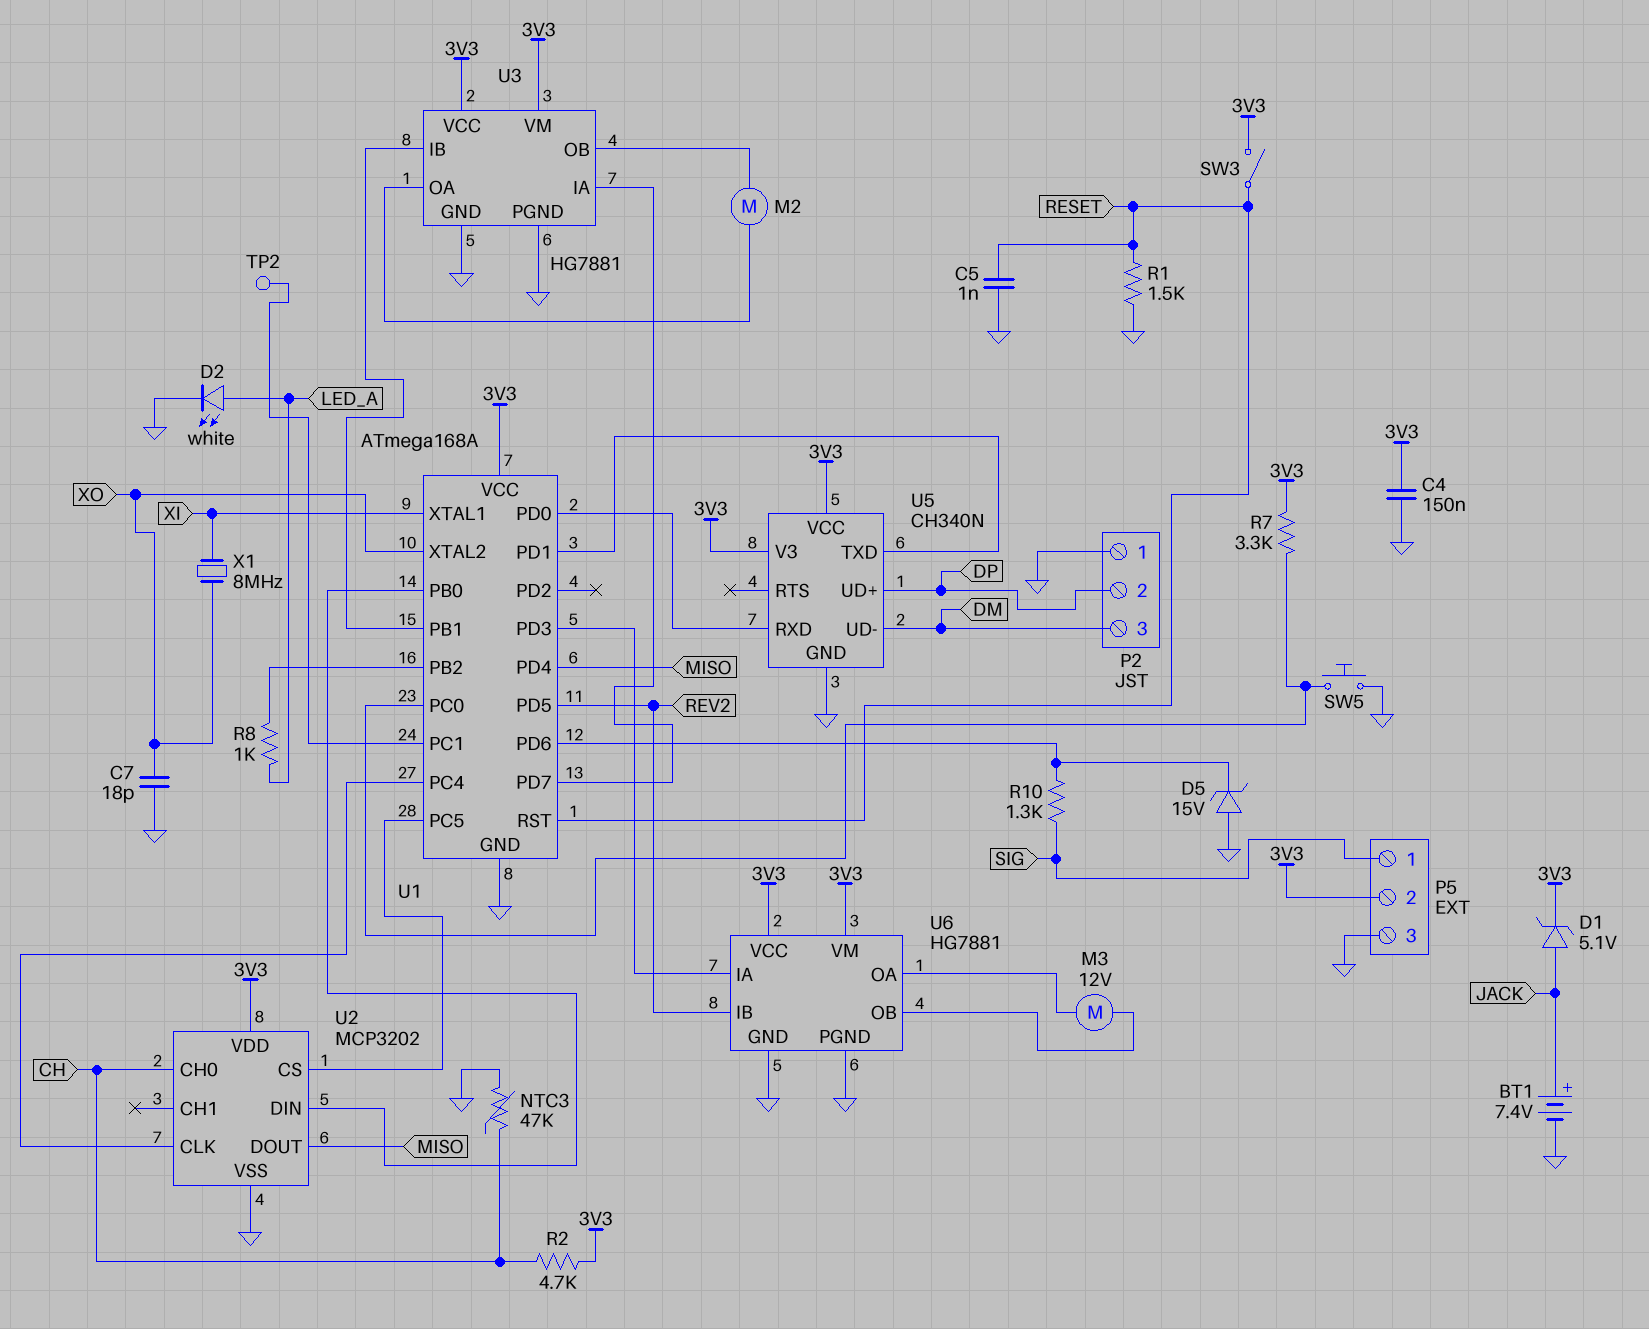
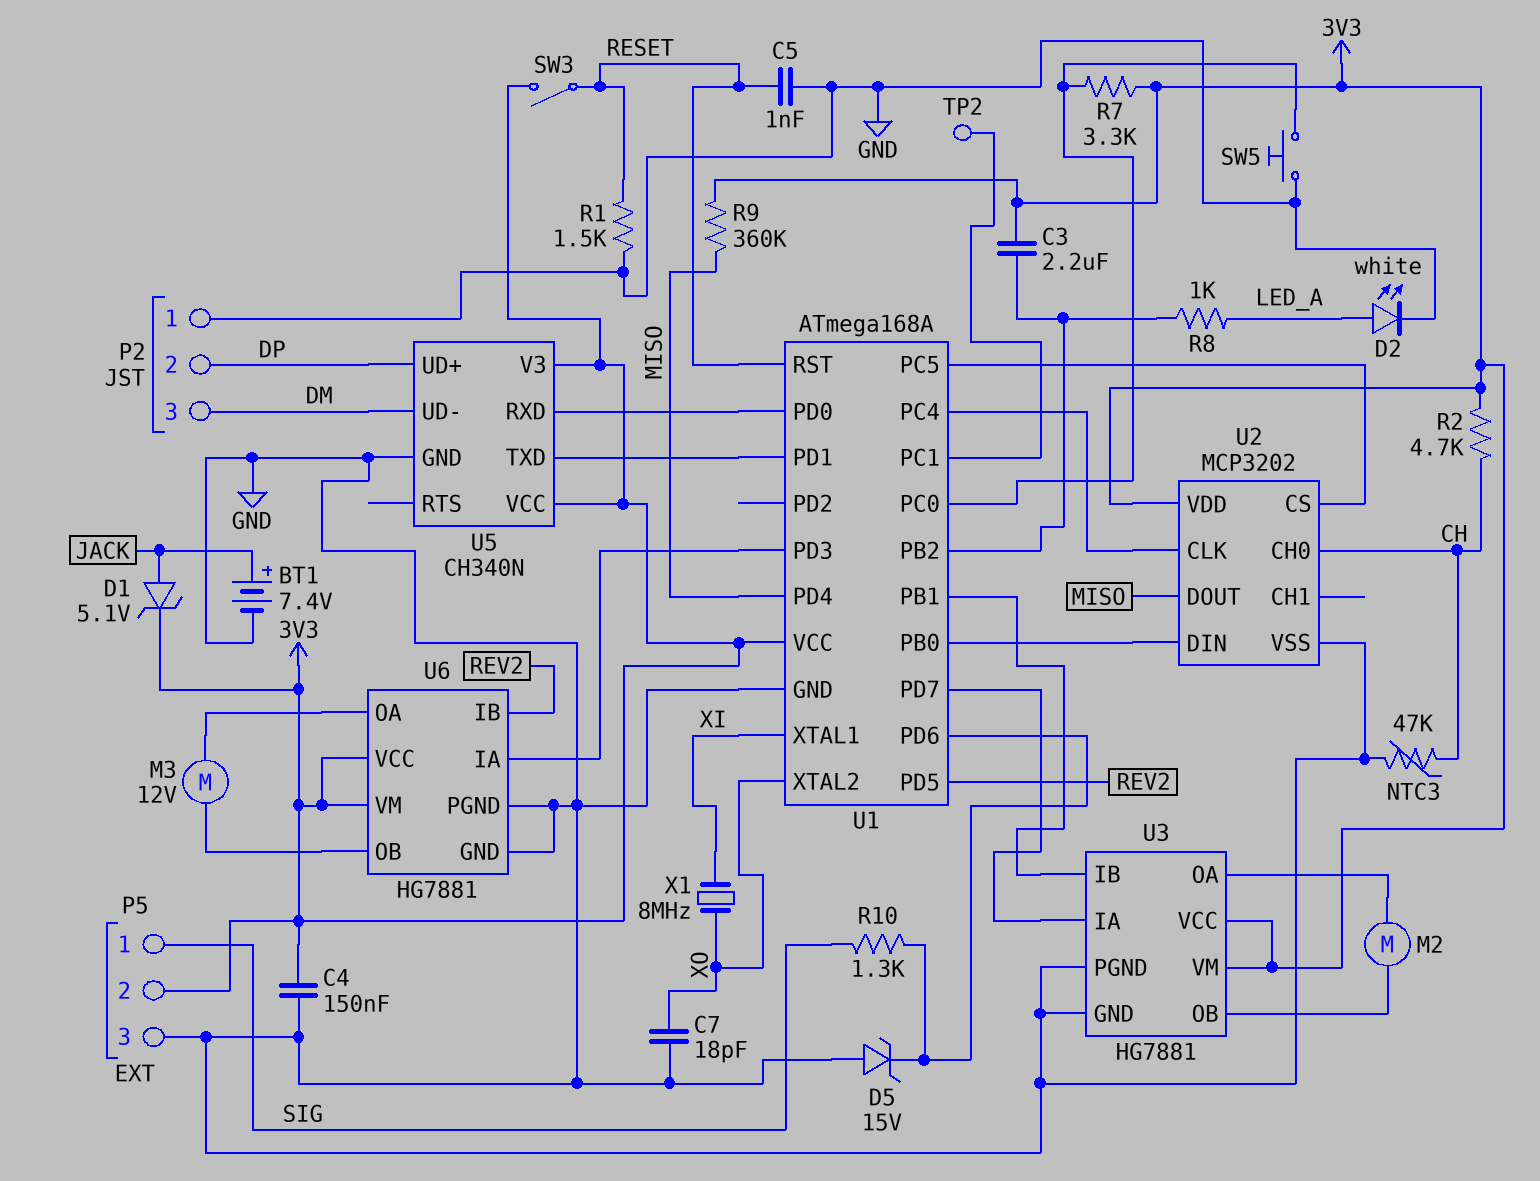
C3: none -> 2.2uF (3V3, U1/PB2)
R9: none -> 360k (3V3, MISO)

